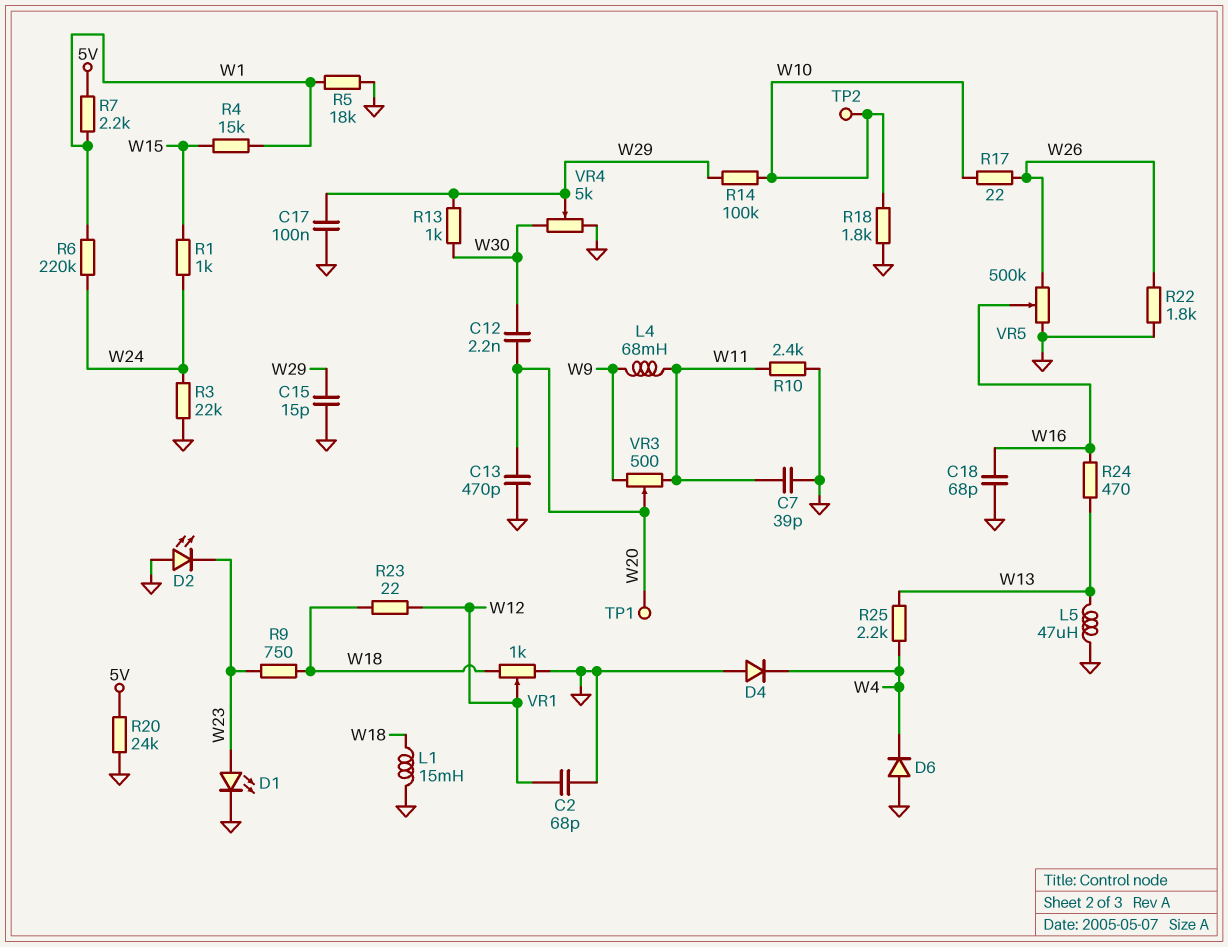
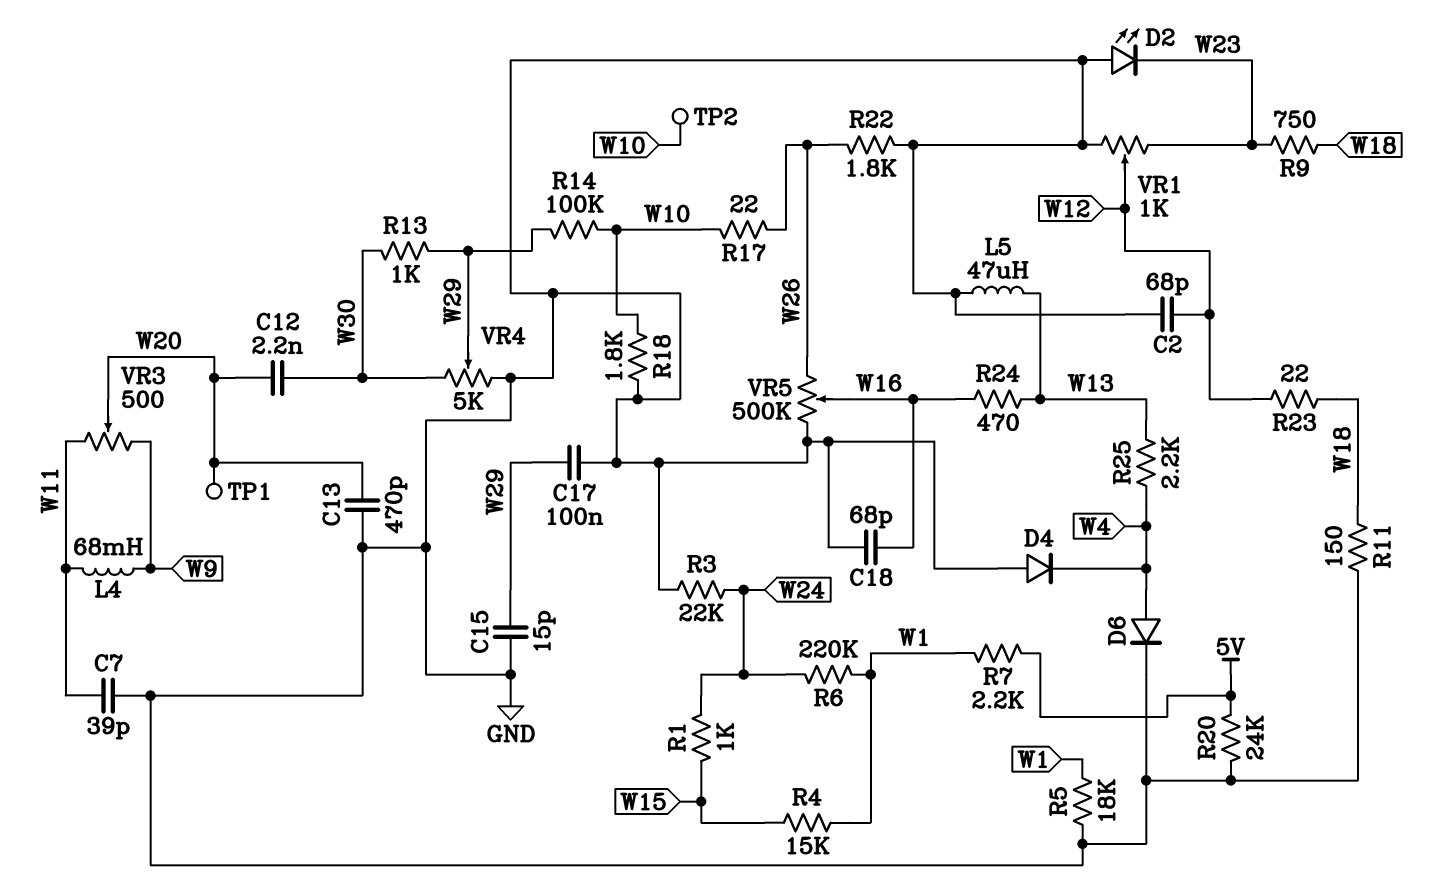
D1: LED (A W23, K GND) -> none
D6: diode (A GND, K W4) -> diode (A W4, K GND)
L1: 15mH (GND, W18) -> none
R10: 2.4k (GND, W11) -> none
R11: none -> 150 (GND, W18)
VR1: 1k (GND, W18, wiper W12) -> 1k (GND, W23, wiper W12)

